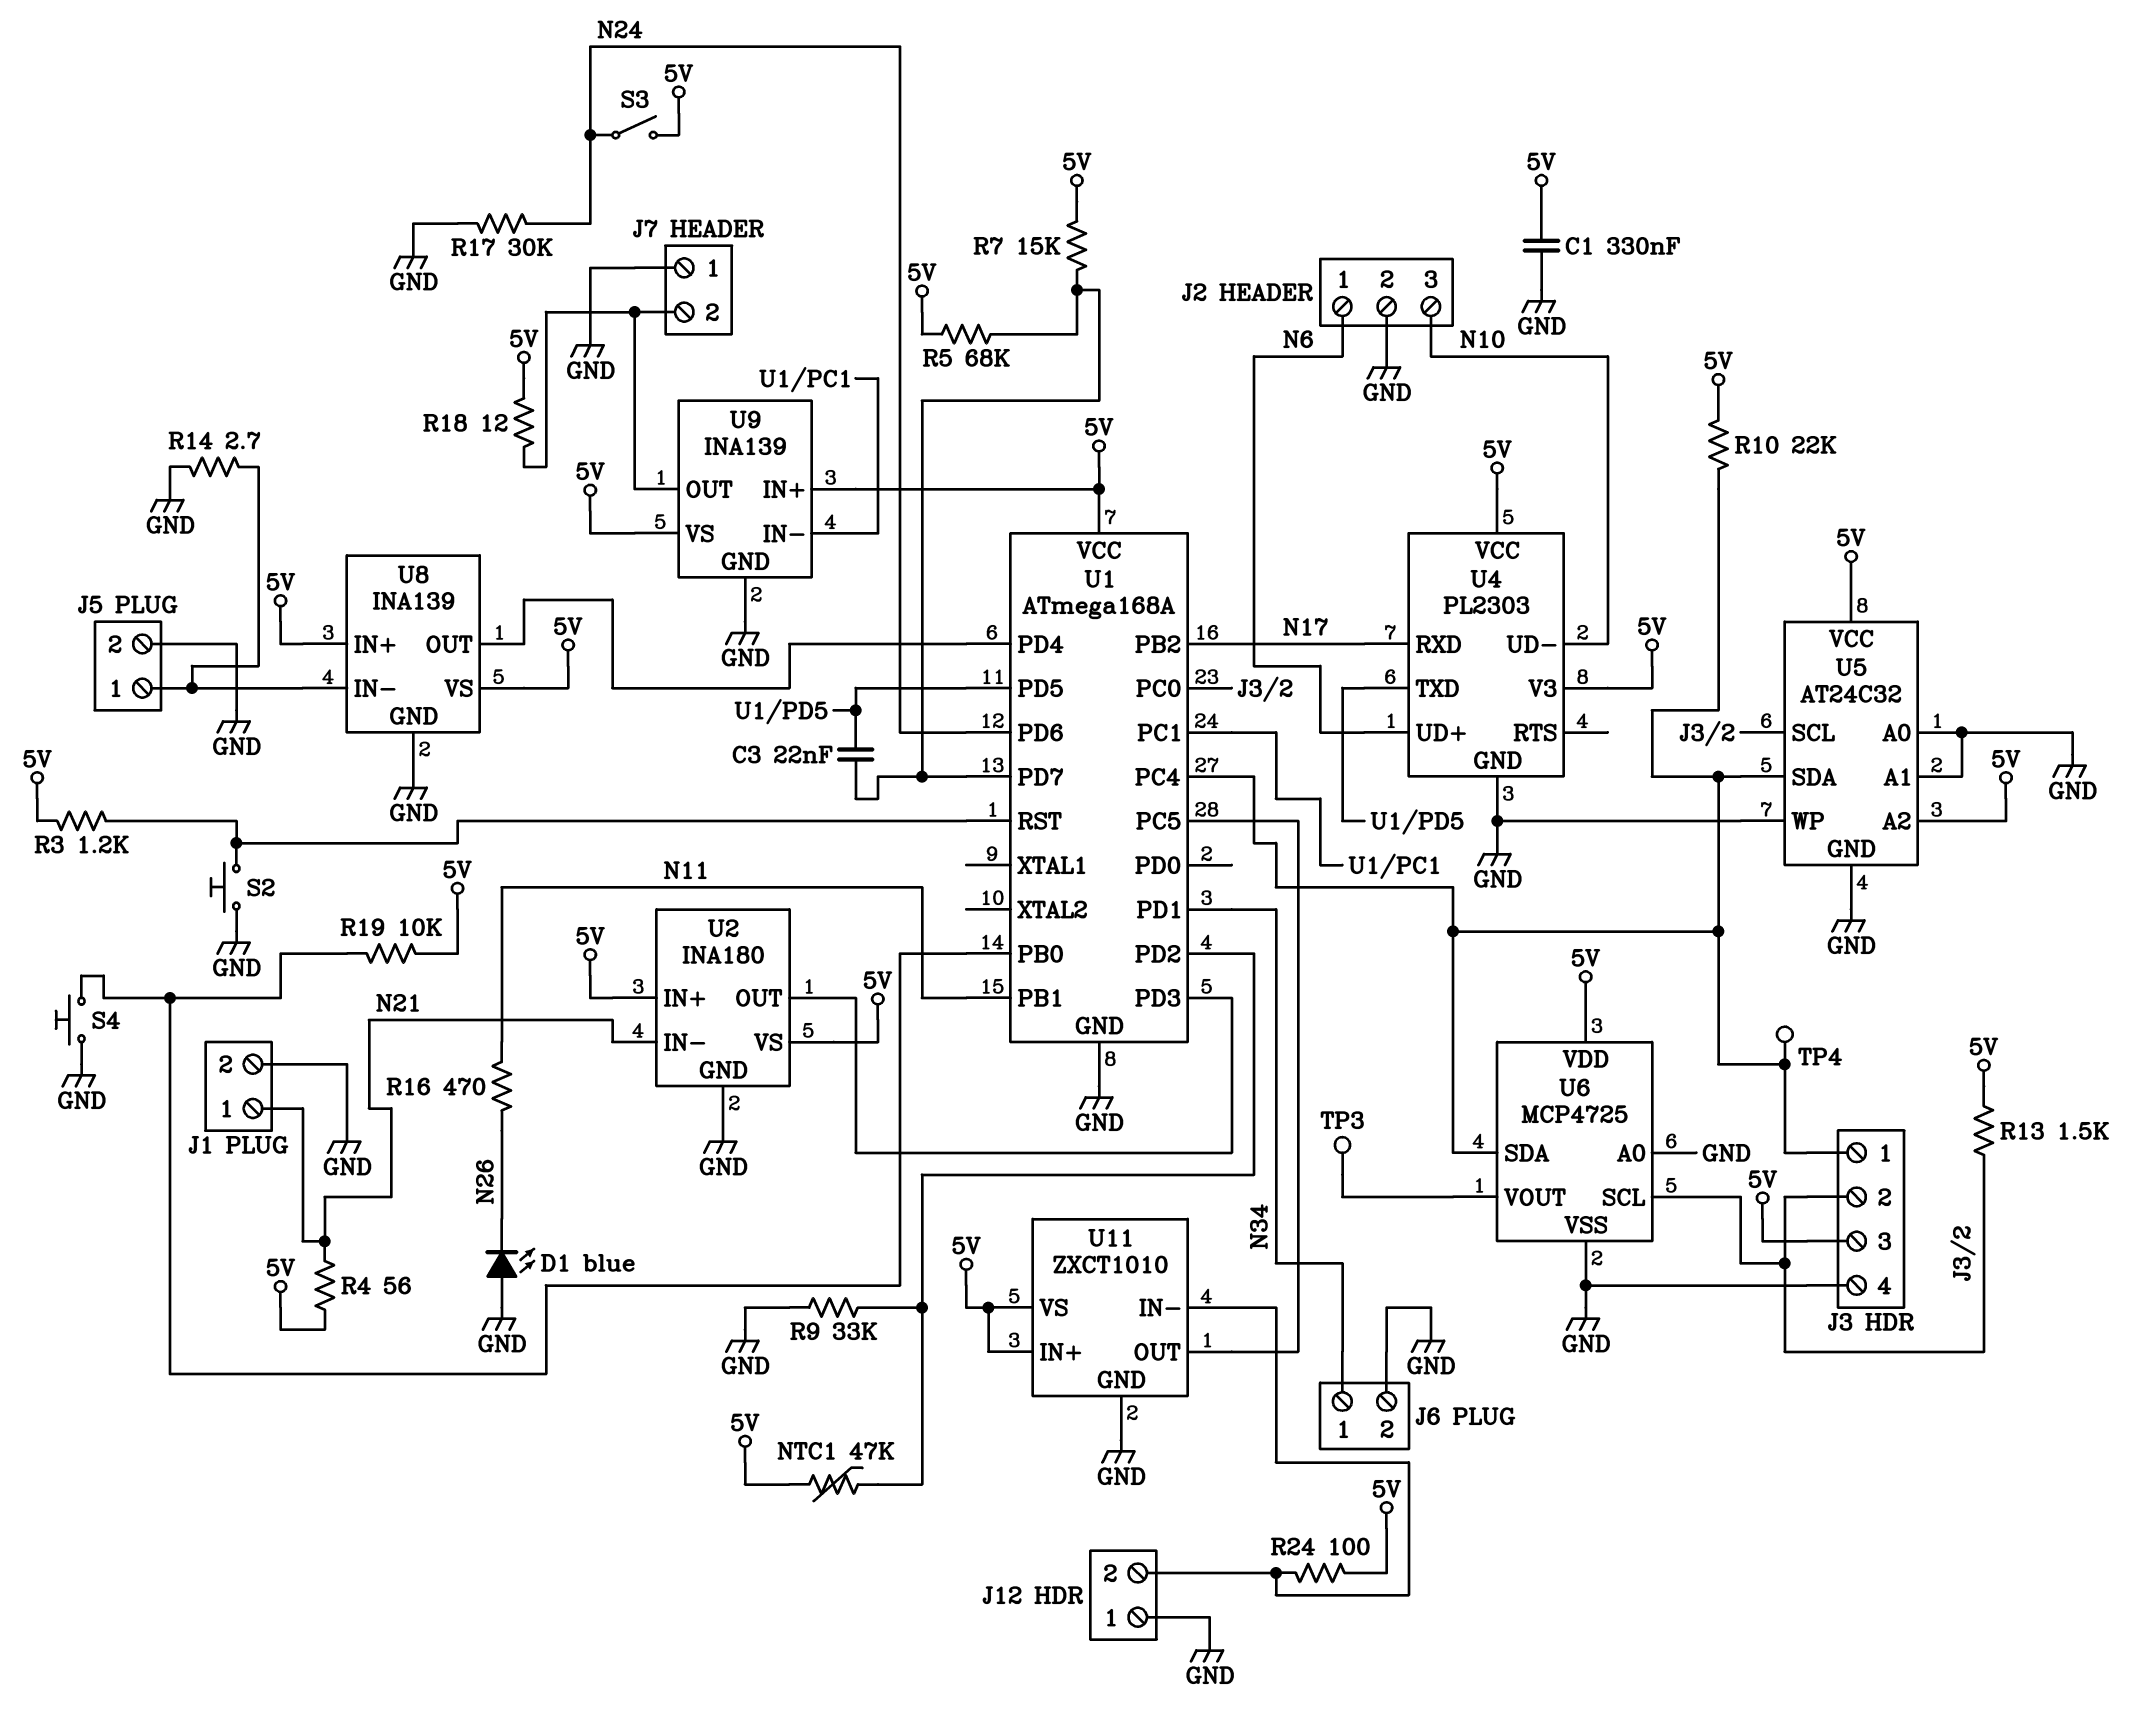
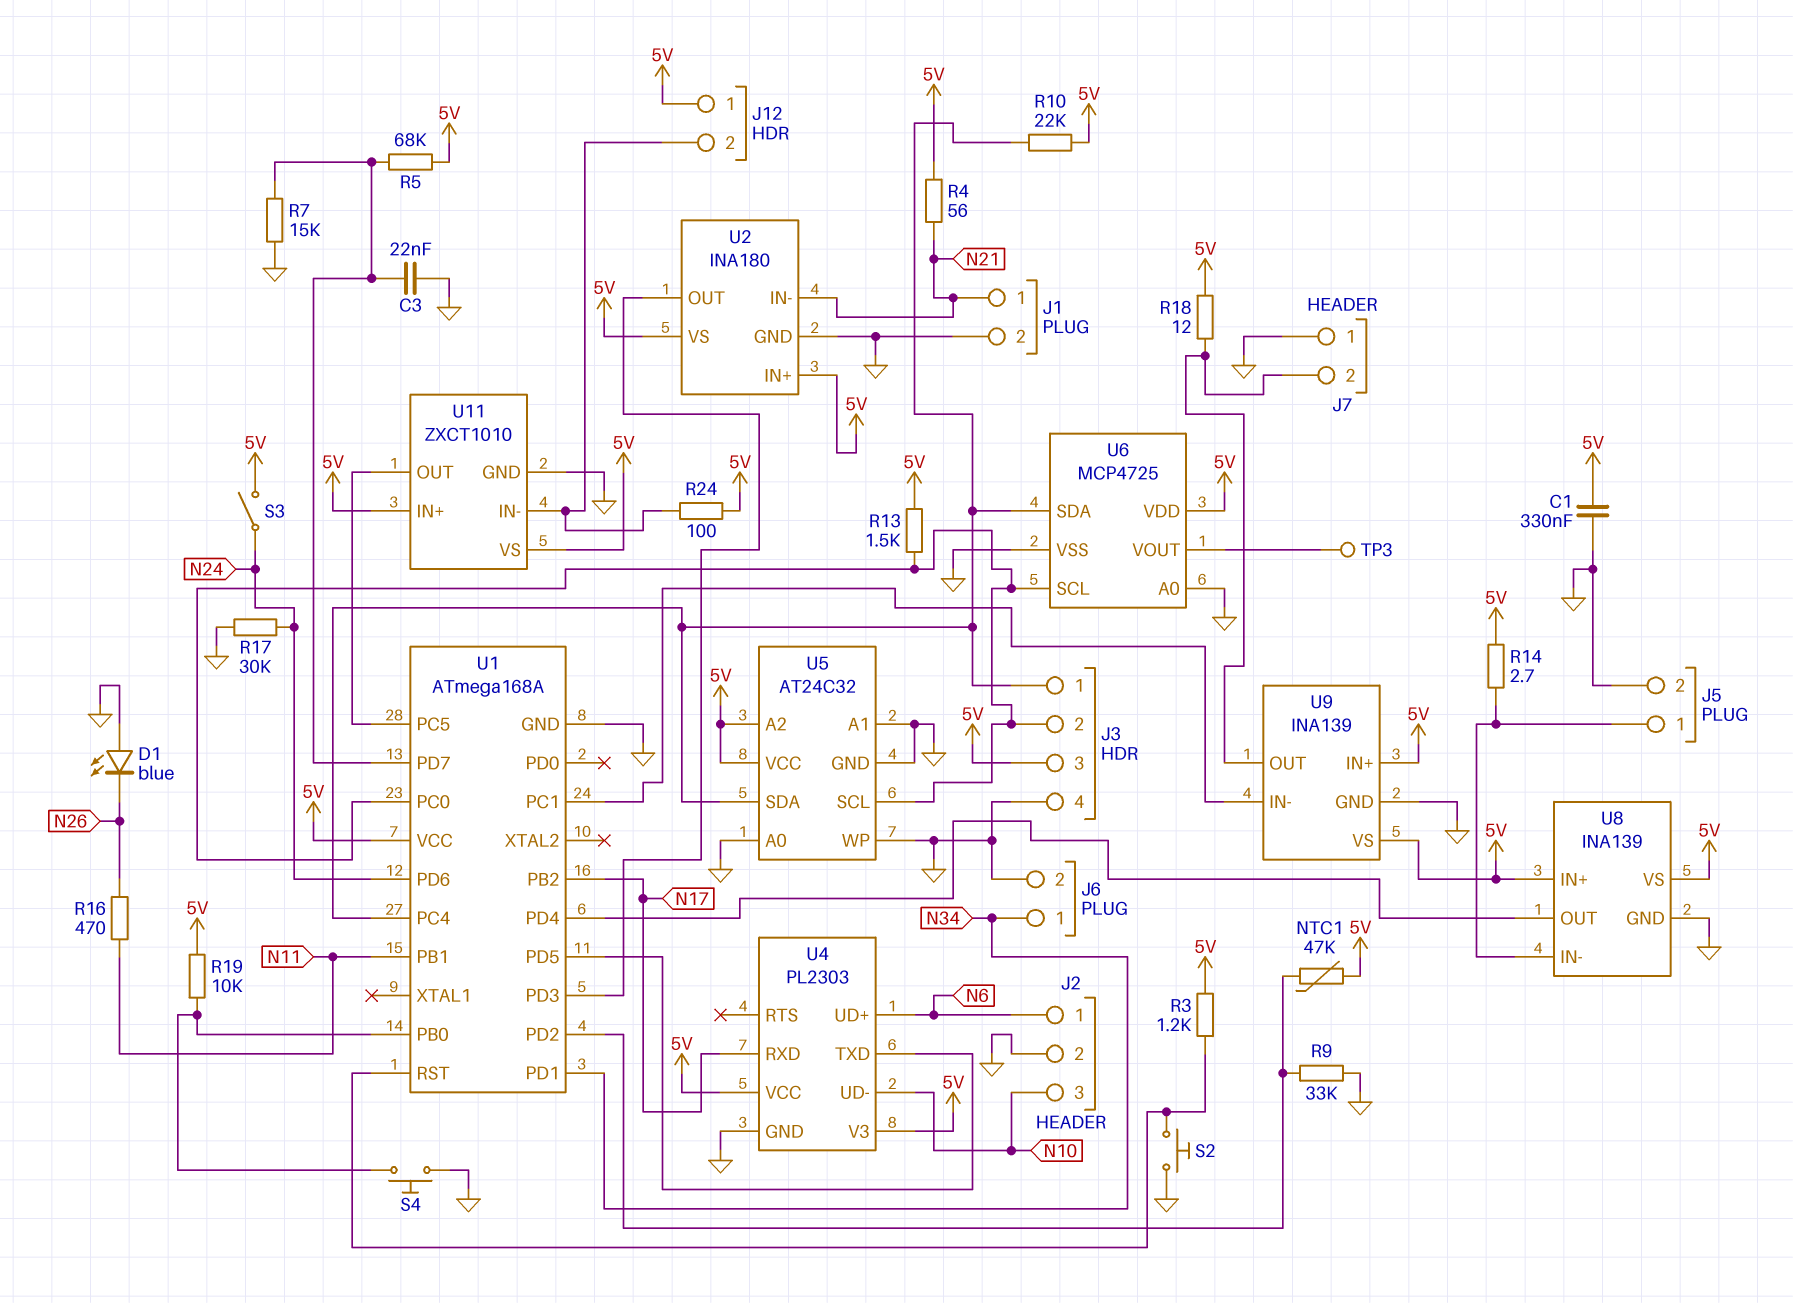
C3: 22nF (U1/PD5, U1/PD7) -> 22nF (GND, U1/PD7)
J12 pin 1: GND -> 5V
R7: 15k (5V, U1/PD7) -> 15k (GND, U1/PD7)
R14: 2.7 (GND, J5/1) -> 2.7 (5V, J5/1)
TP4: test point (J3/1) -> none

